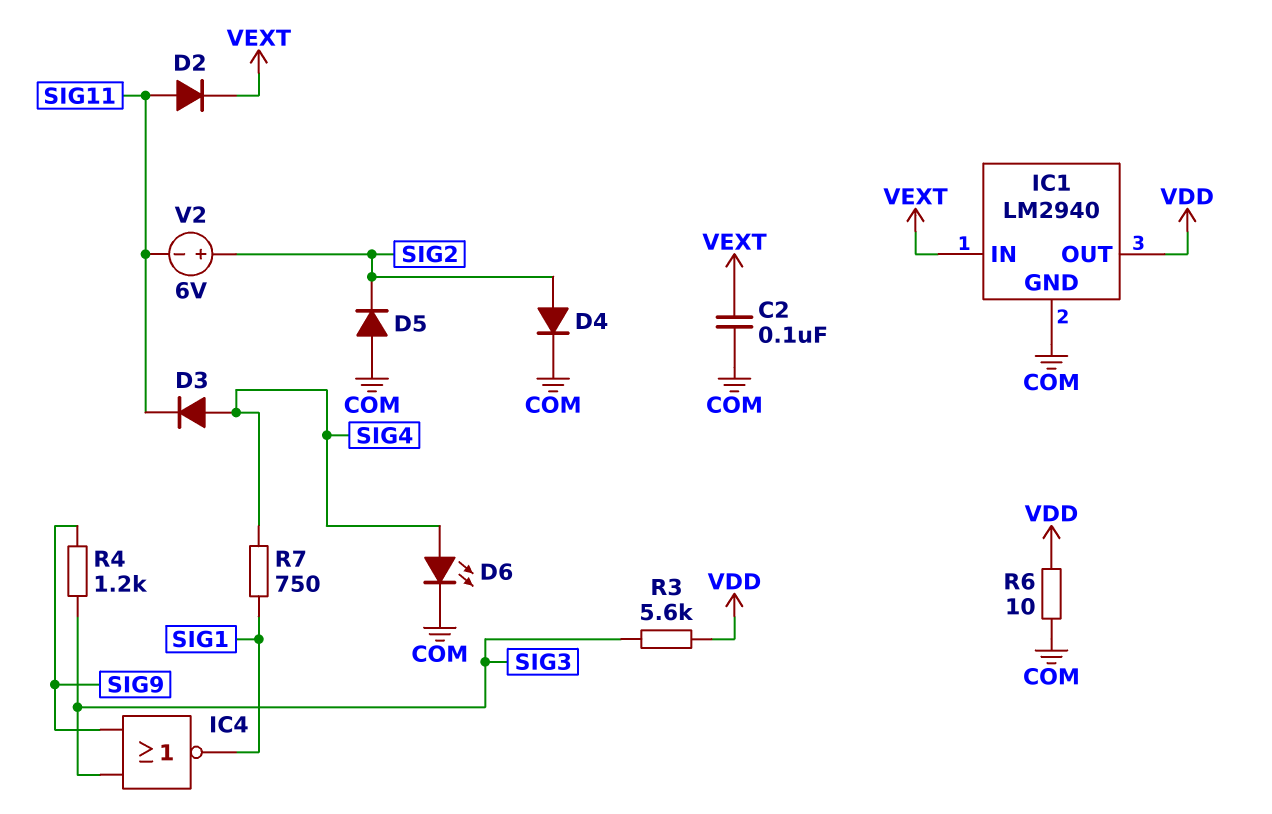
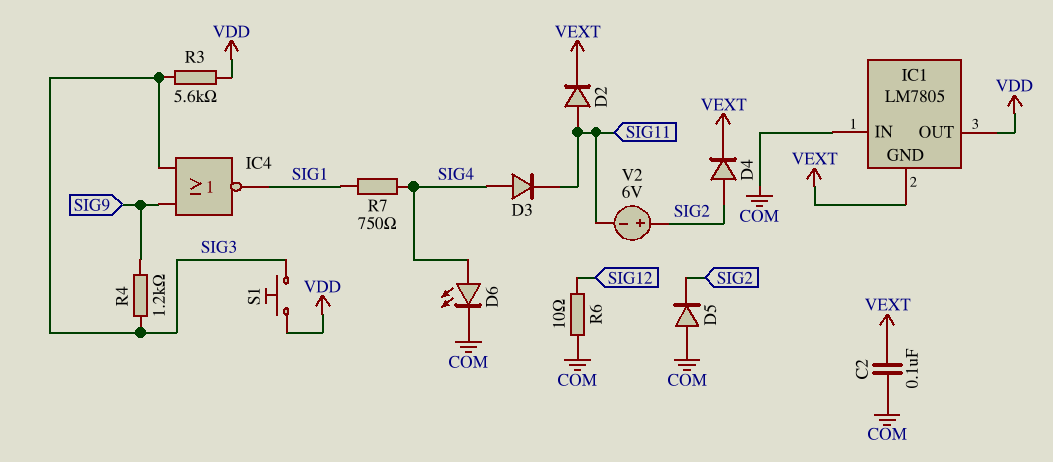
D4: diode (A SIG2, K COM) -> diode (A SIG2, K VEXT)
IC1: LM2940 -> LM7805
IC1 pin GND: COM -> VEXT
IC1 pin IN: VEXT -> COM
R6: 10 (COM, VDD) -> 10 (COM, SIG12)
S1: none -> button (SIG3, VDD)

